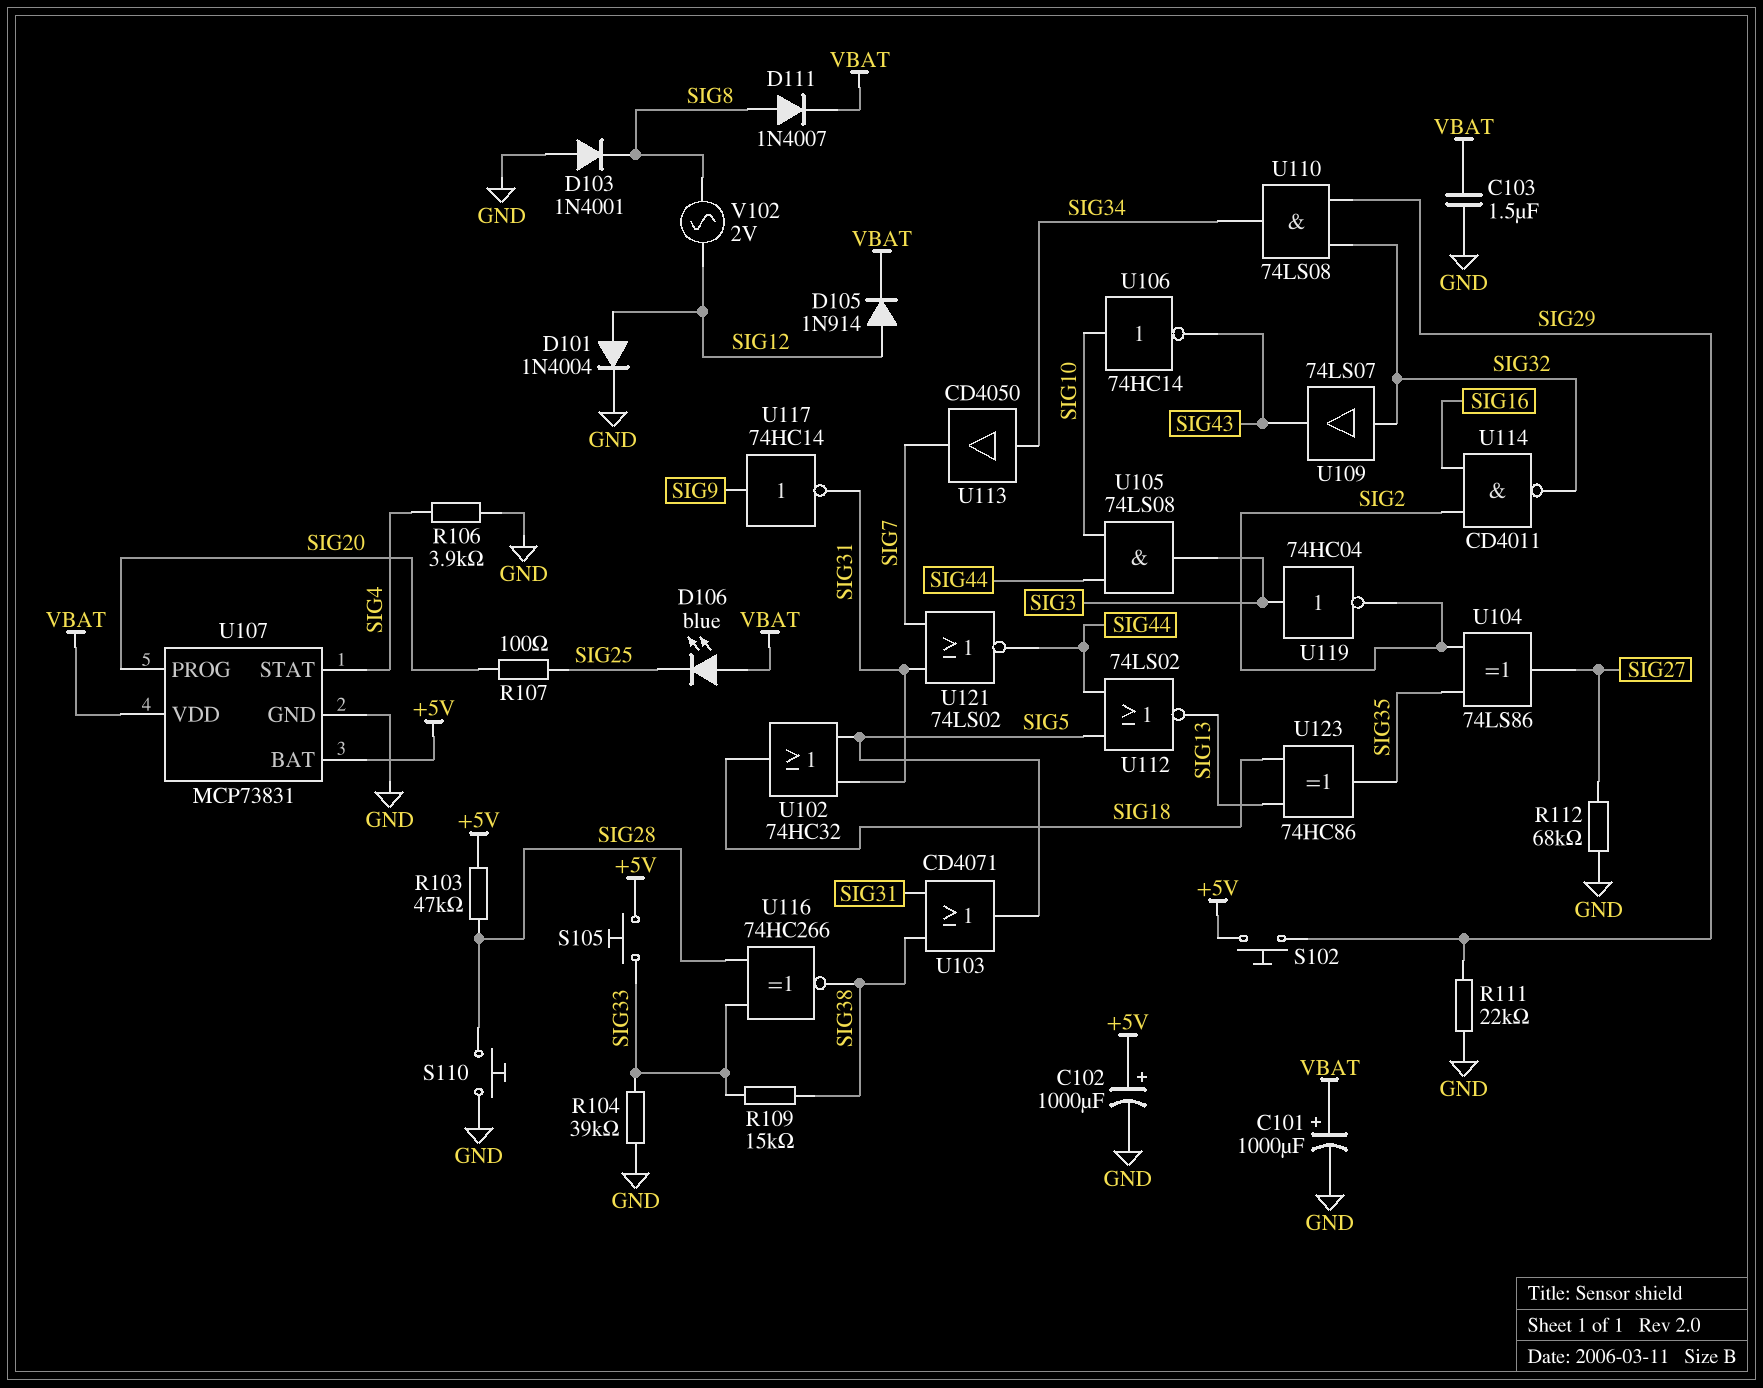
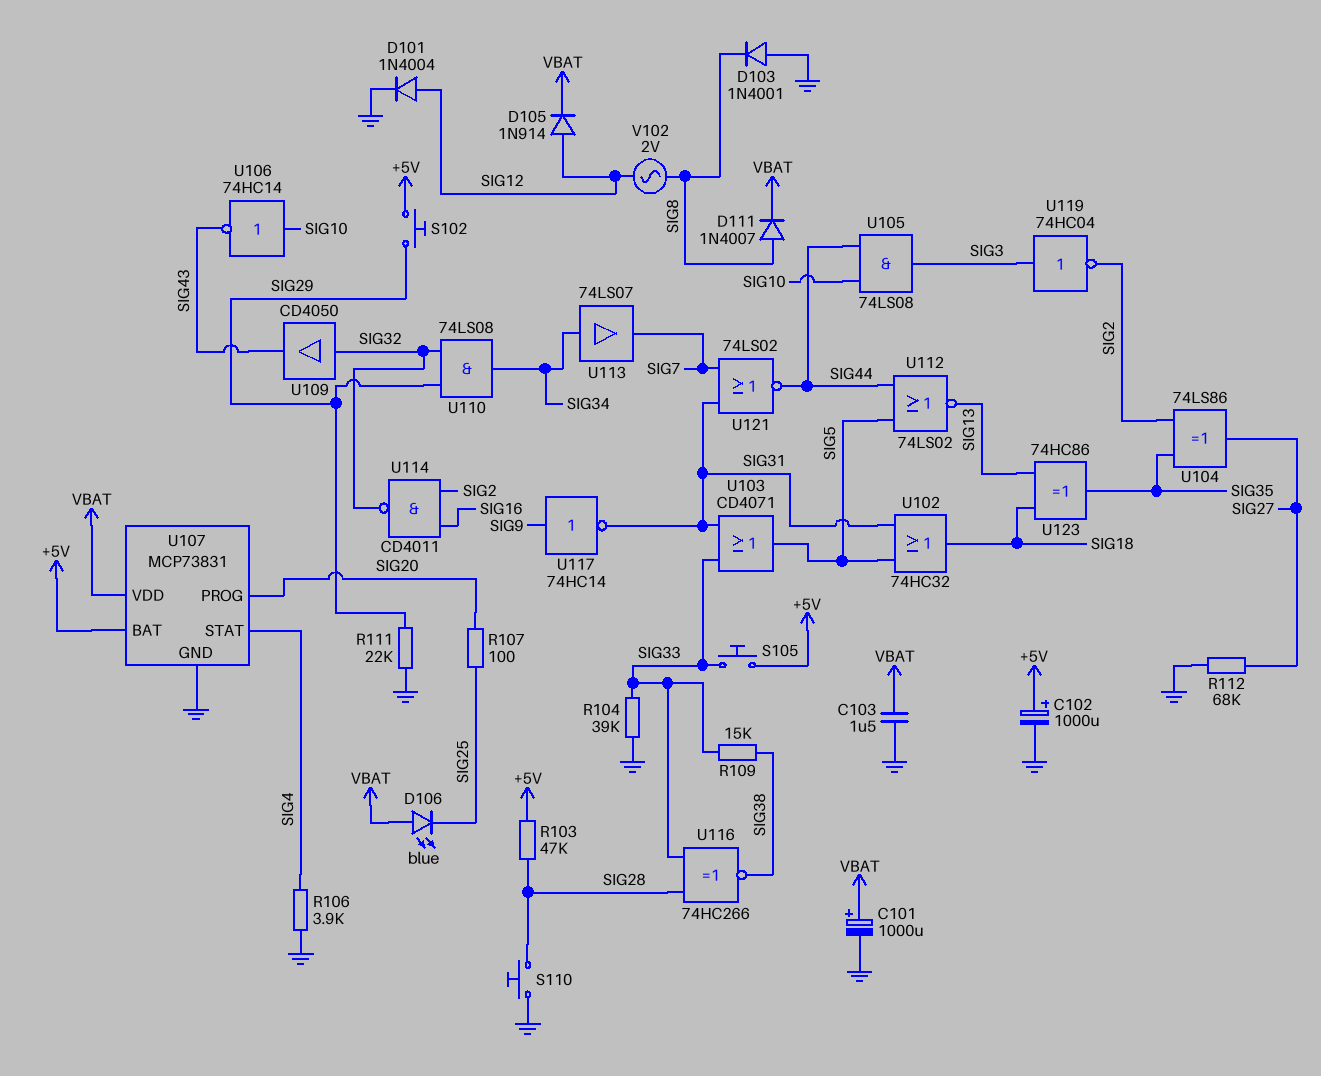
U103: OR CD4071 (in SIG31, in SIG38, out SIG5) -> OR CD4071 (in SIG31, in SIG33, out SIG5)
U109: buffer 74LS07 (in SIG32, out SIG43) -> buffer CD4050 (in SIG32, out SIG43)
U113: buffer CD4050 (in SIG34, out SIG7) -> buffer 74LS07 (in SIG34, out SIG7)

